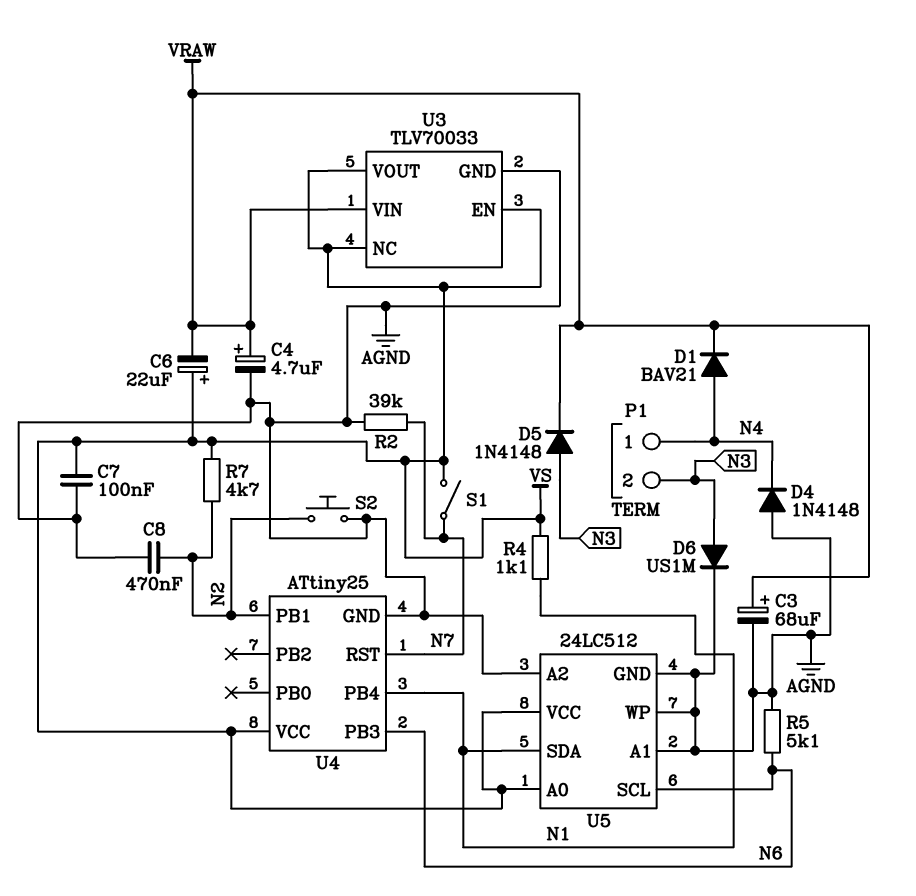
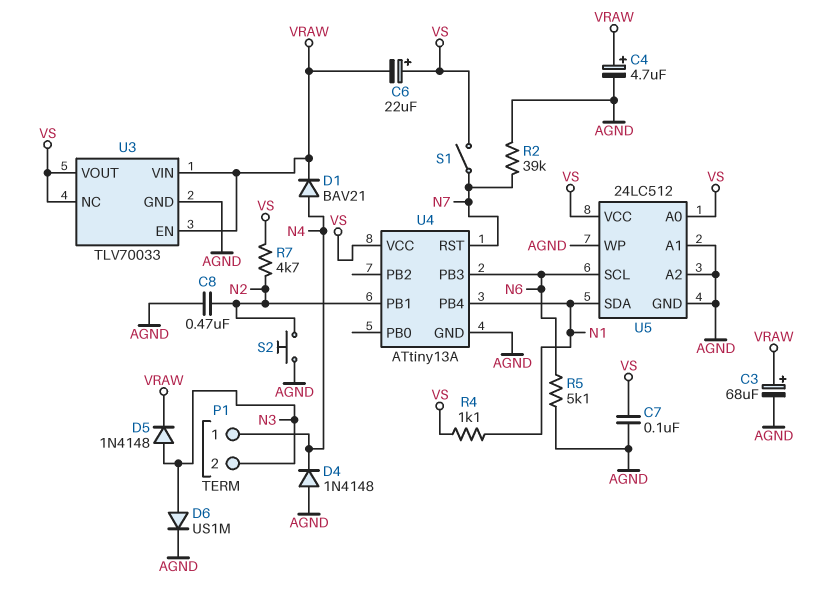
U3 pin EN: VS -> VRAW
U4: ATtiny25 -> ATtiny13A

